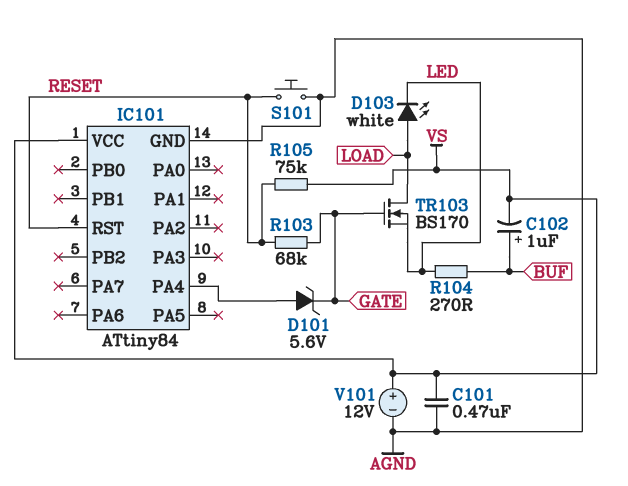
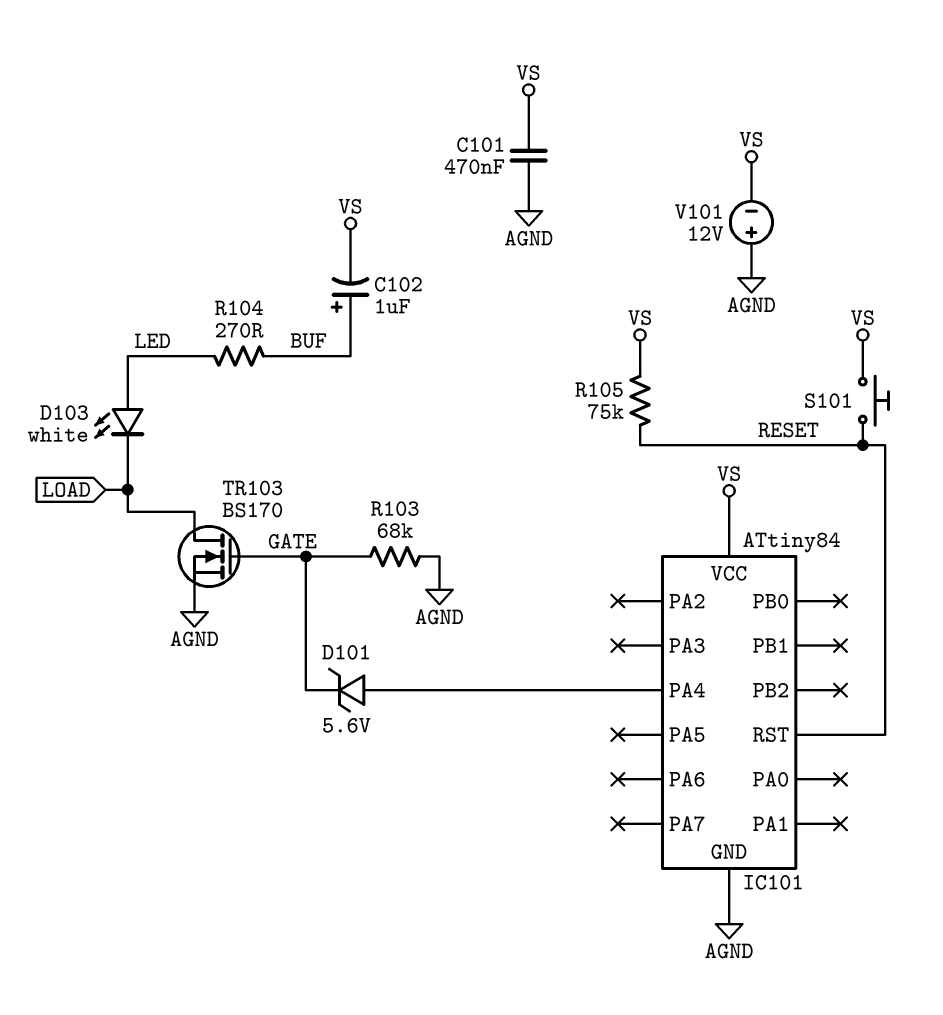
D103: LED white (A LOAD, K LED) -> LED white (A LED, K LOAD)
R103: 68k (GATE, RESET) -> 68k (AGND, GATE)
S101: button (AGND, RESET) -> button (RESET, VS)
TR103: NMOS BS170 (G GATE, D LOAD, S LED) -> NMOS BS170 (G GATE, D LOAD, S AGND)
V101: 12V (plus VS, minus AGND) -> 12V (plus AGND, minus VS)

